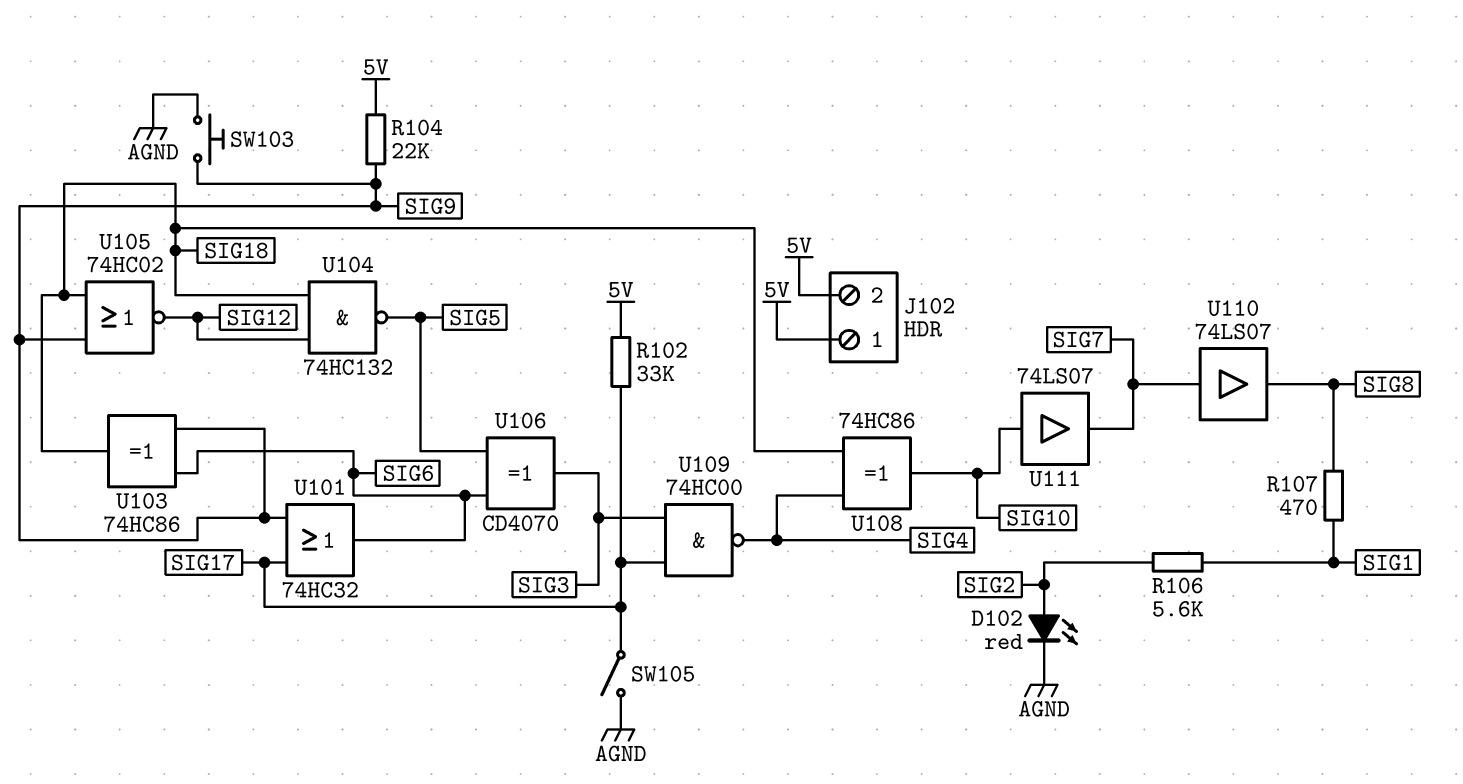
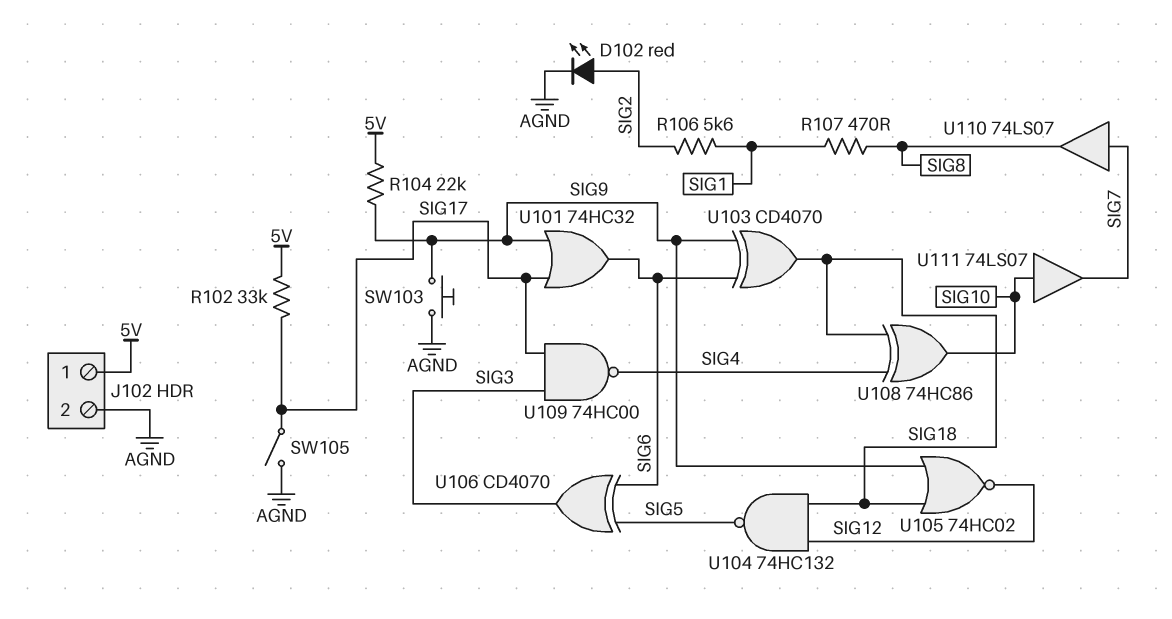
J102 pin 2: 5V -> AGND
U103: XOR 74HC86 (in SIG6, in SIG9, out SIG18) -> XOR CD4070 (in SIG6, in SIG9, out SIG18)

